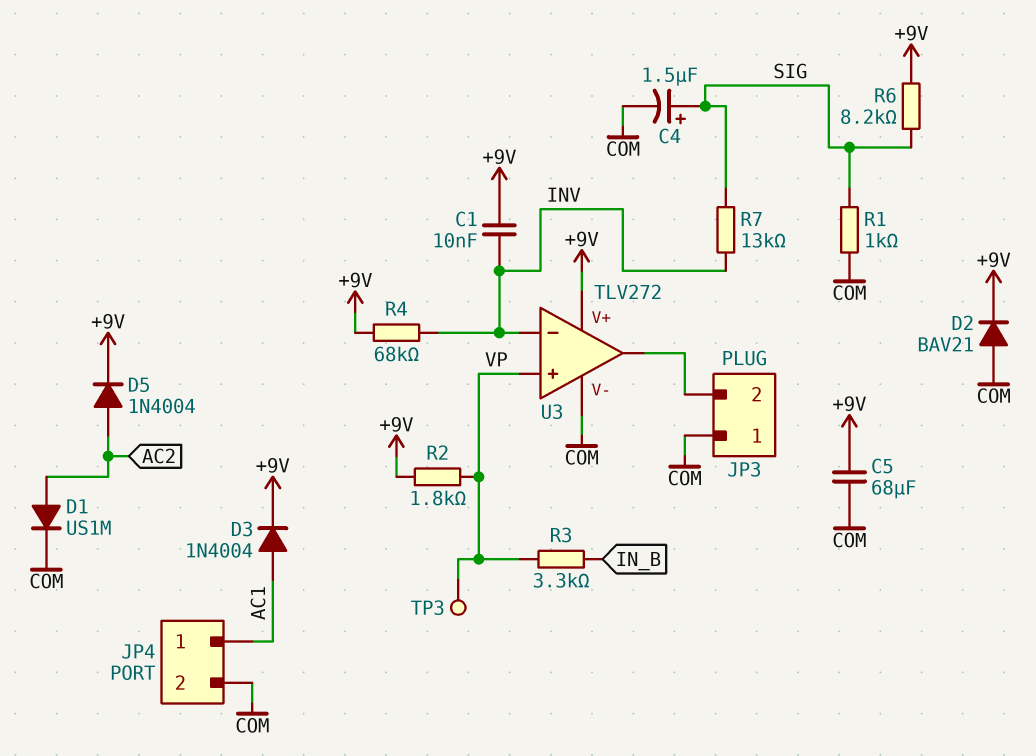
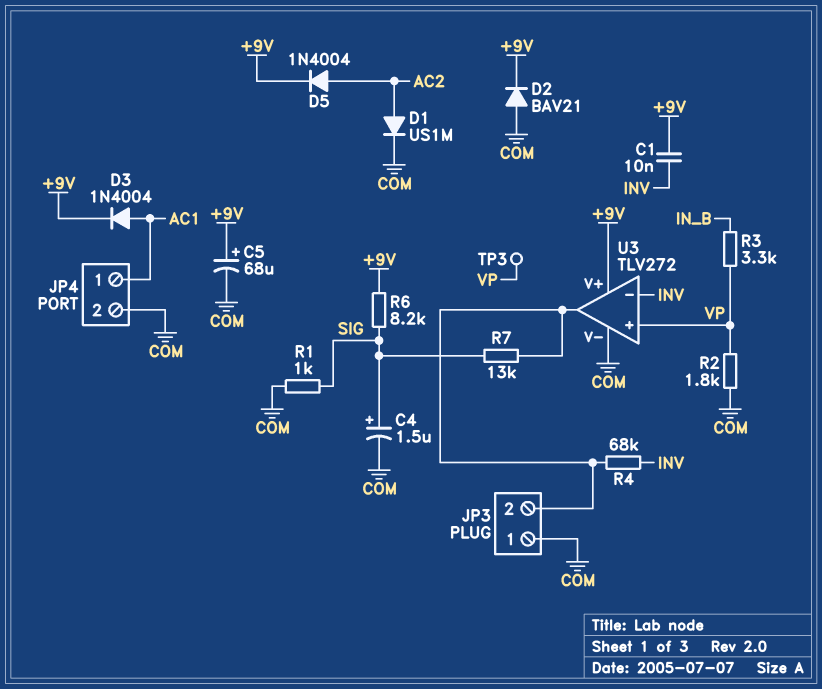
C5: 68uF (+9V, COM) -> 68uF (plus +9V, minus COM)
R2: 1.8k (+9V, VP) -> 1.8k (COM, VP)
R4: 68k (+9V, INV) -> 68k (INV, JP3/2)
R7: 13k (INV, SIG) -> 13k (JP3/2, SIG)

